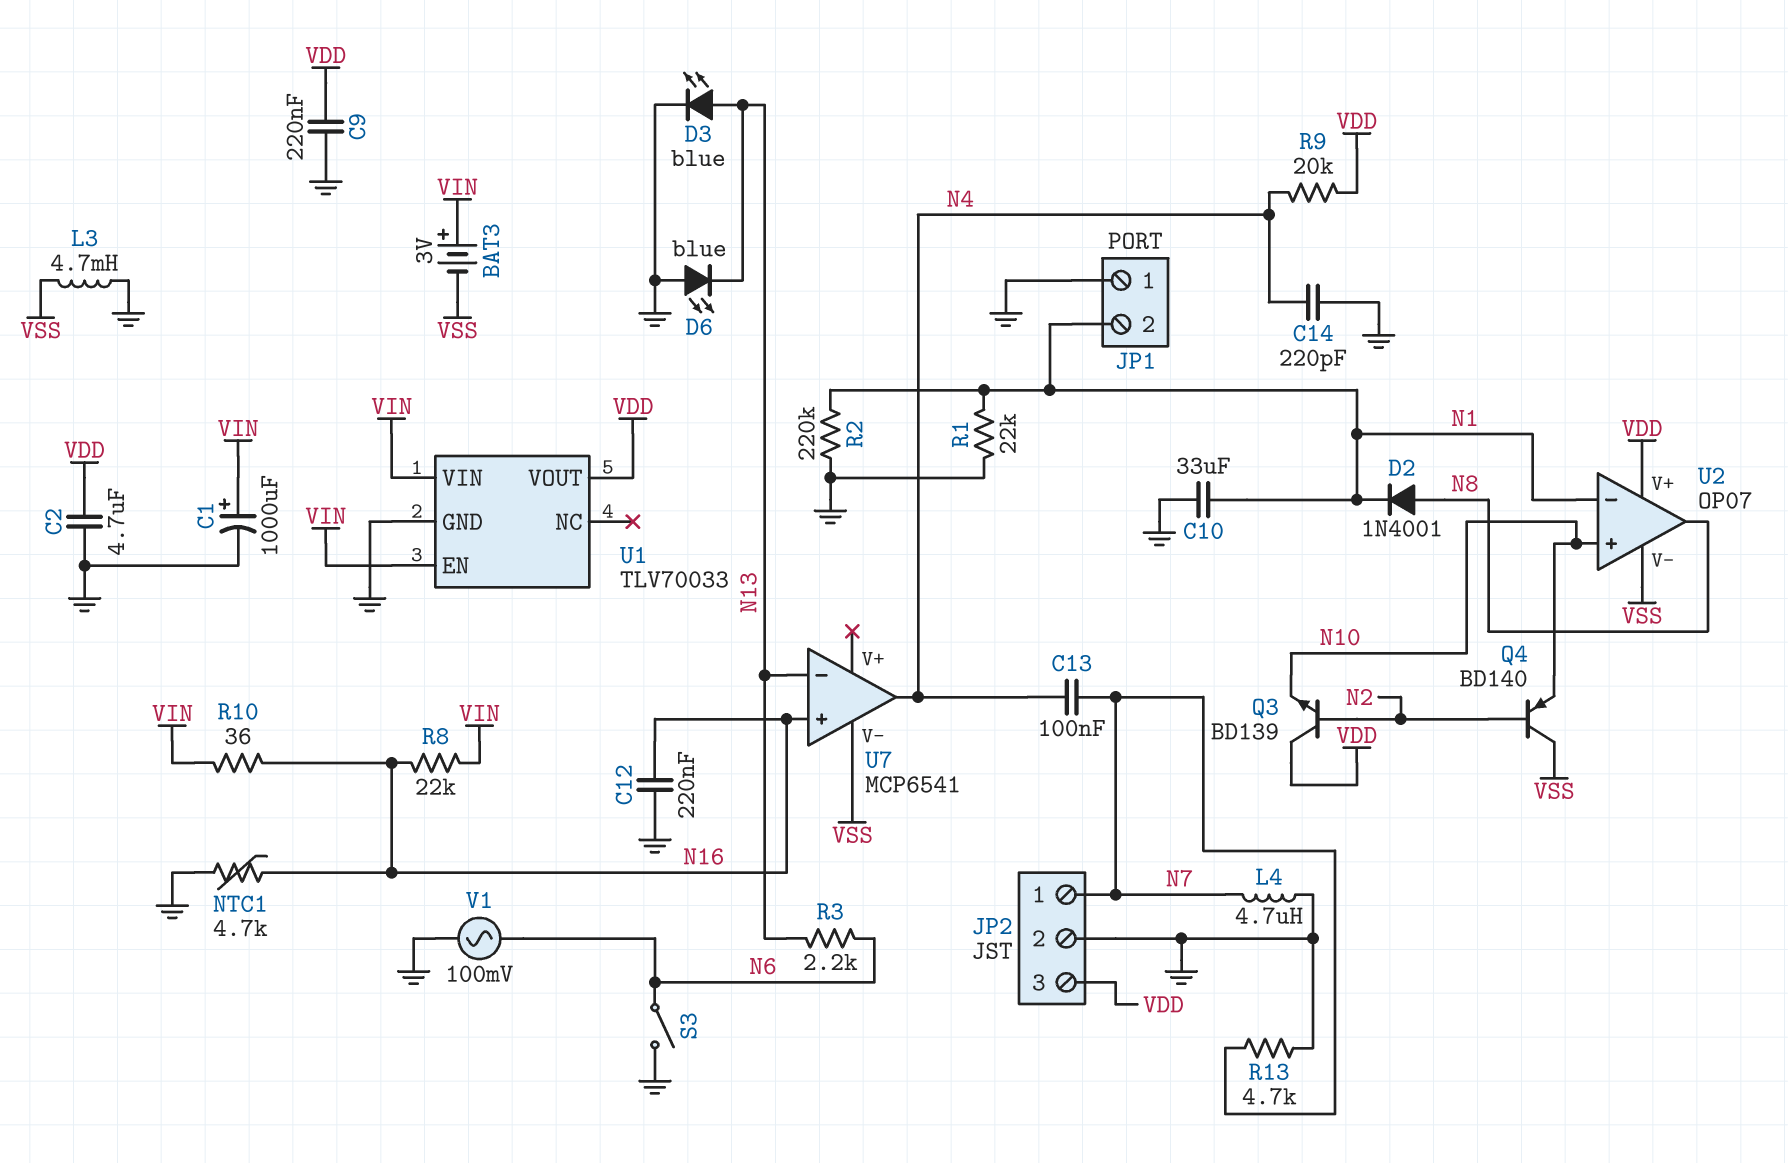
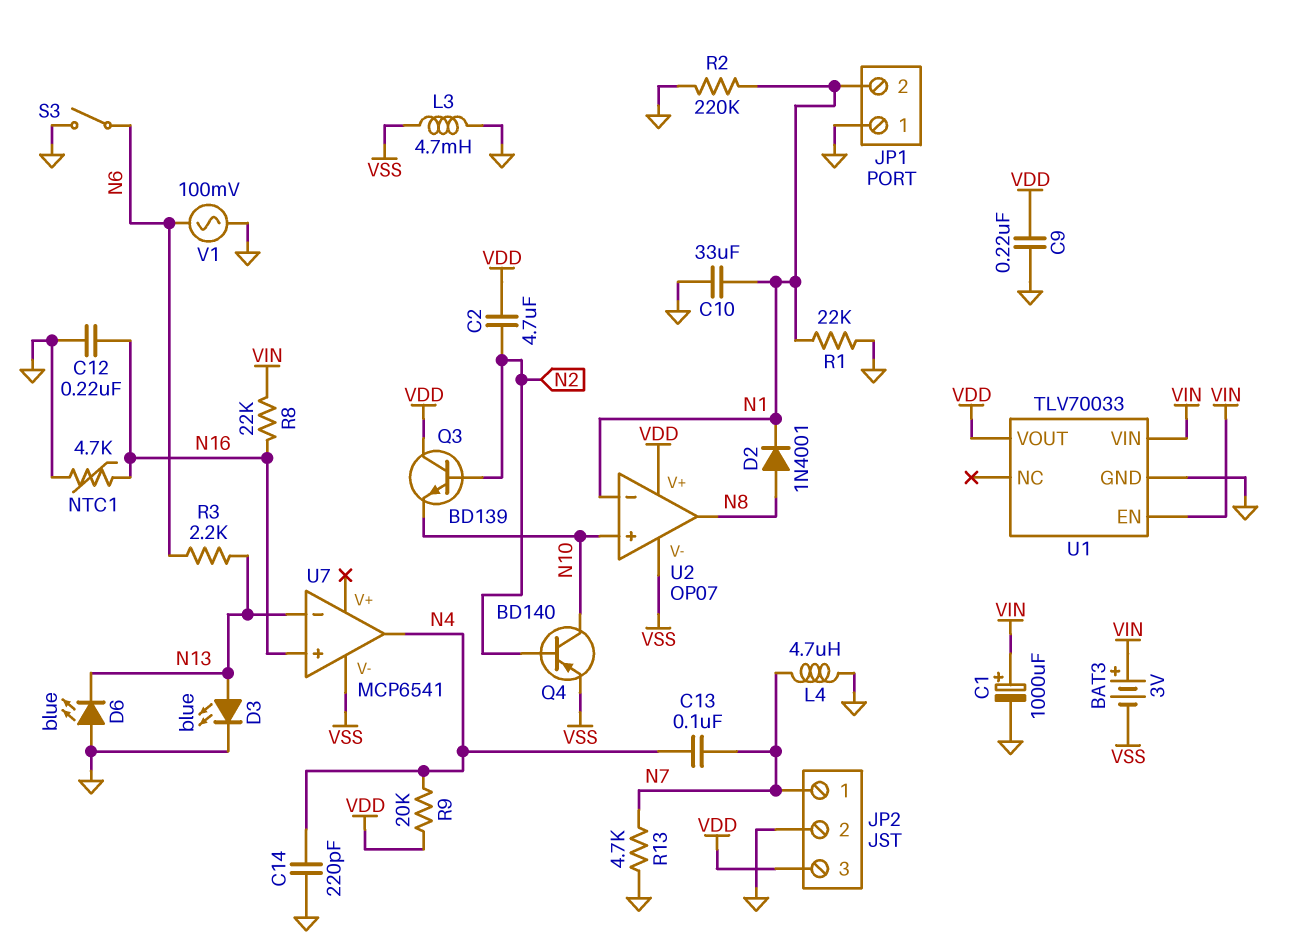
C2: 4.7uF (GND, VDD) -> 4.7uF (N2, VDD)
Q4: PNP BD140 (B N2, C VSS, E N10) -> PNP BD140 (B N2, C N10, E VSS)
R10: 36 (N16, VIN) -> none

